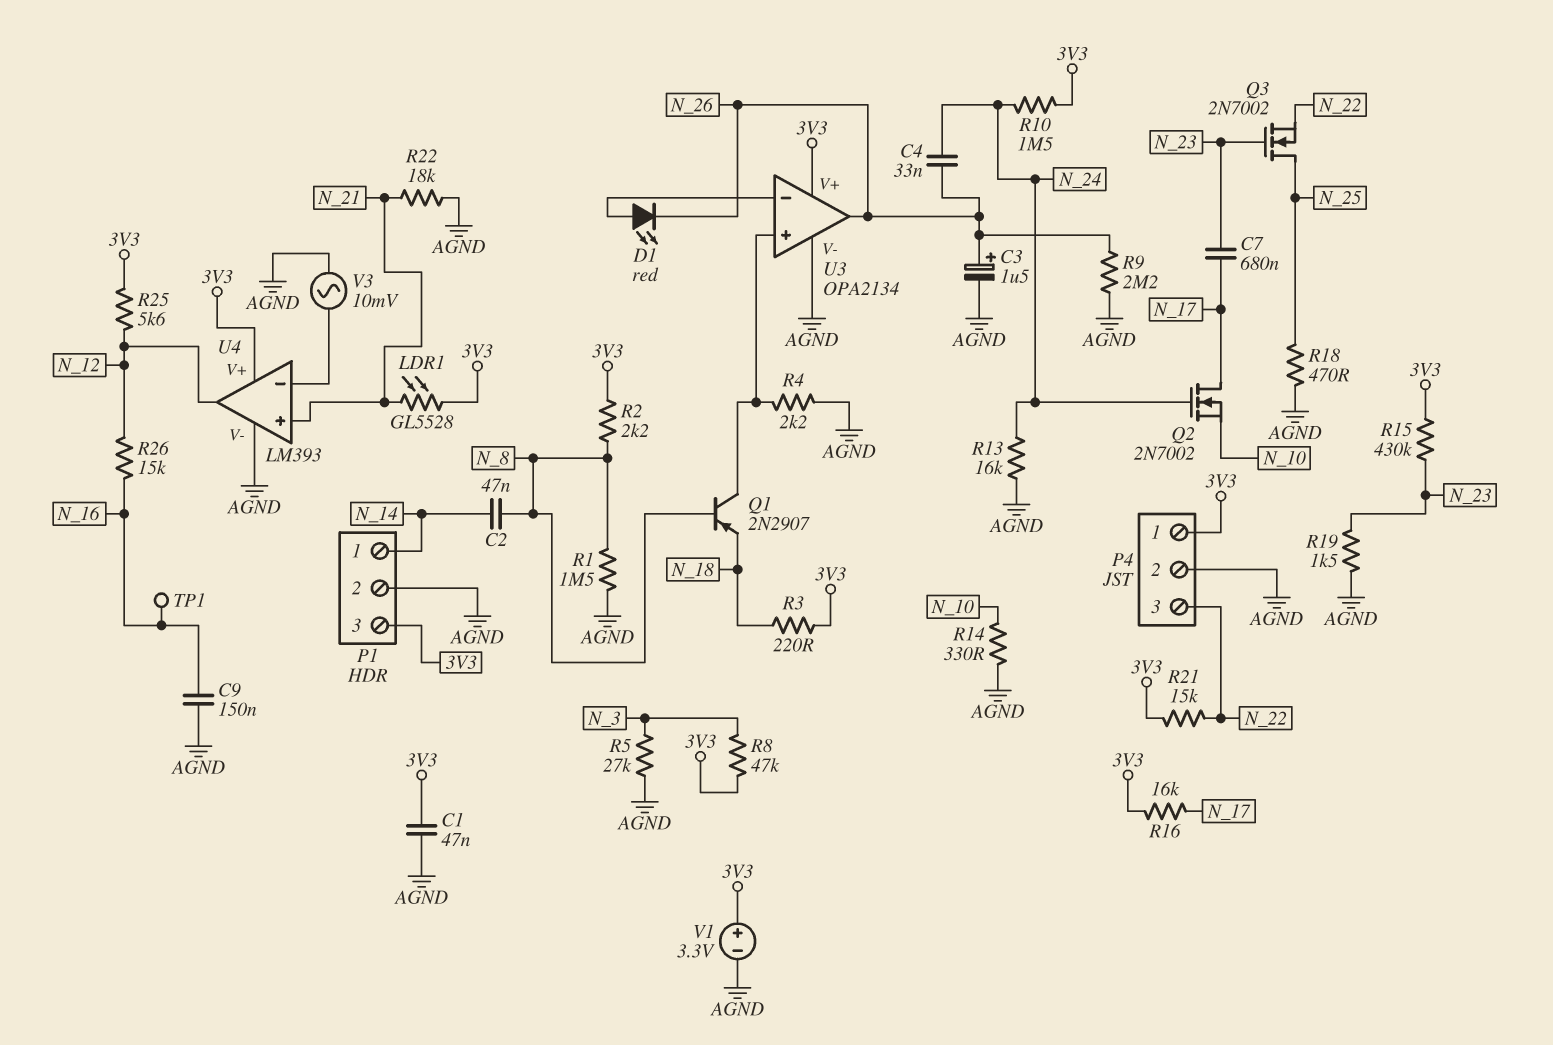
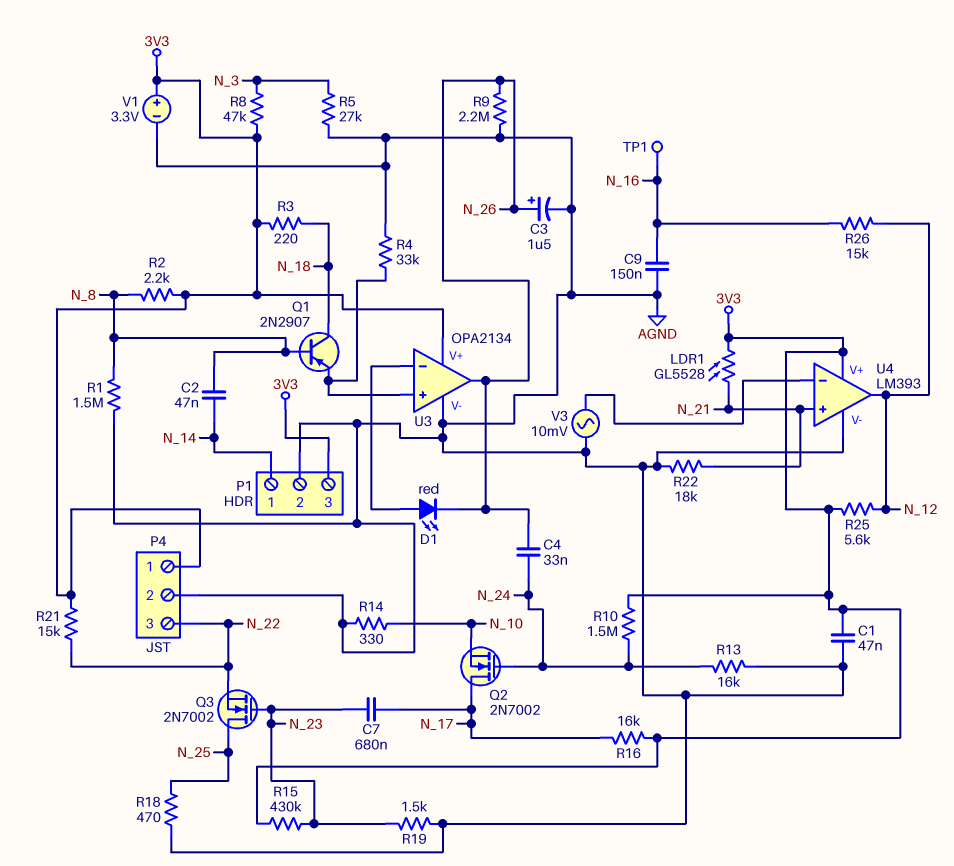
Q1: PNP 2N2907 (B N_8, C U3/in+, E N_18) -> PNP 2N2907 (B N_8, C N_18, E U3/in+)
R4: 2.2k (AGND, U3/in+) -> 33k (AGND, U3/in+)

